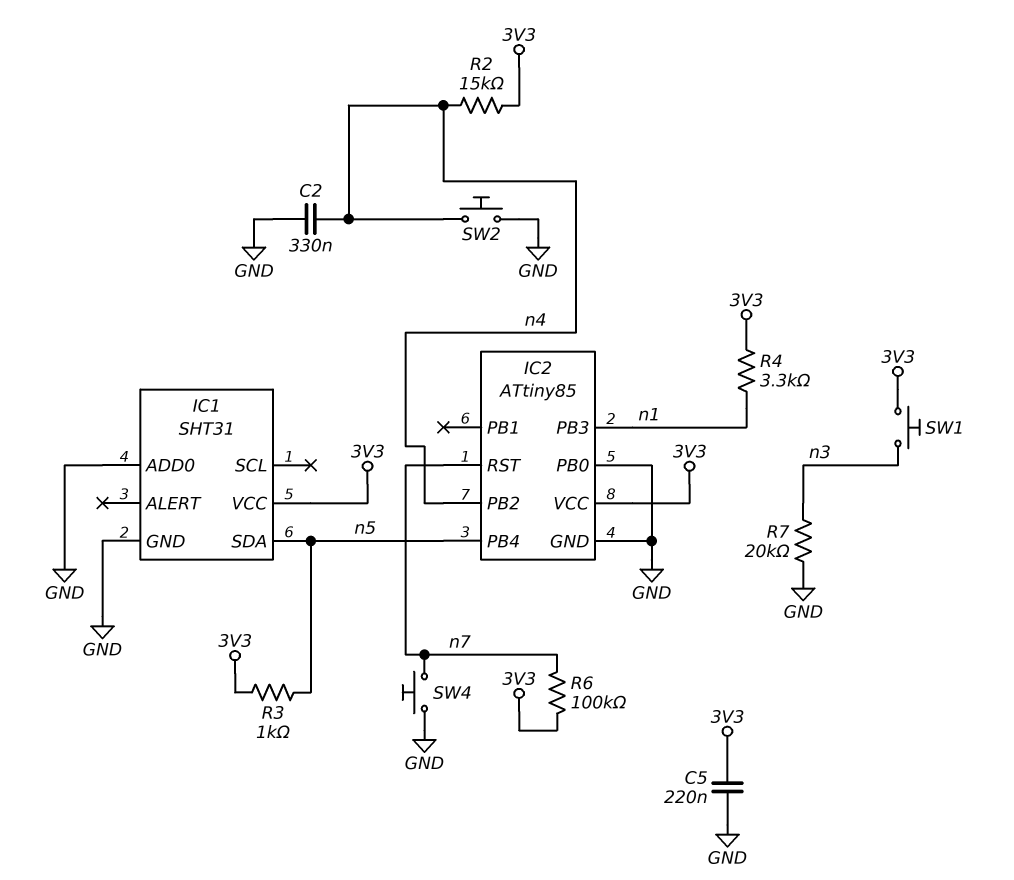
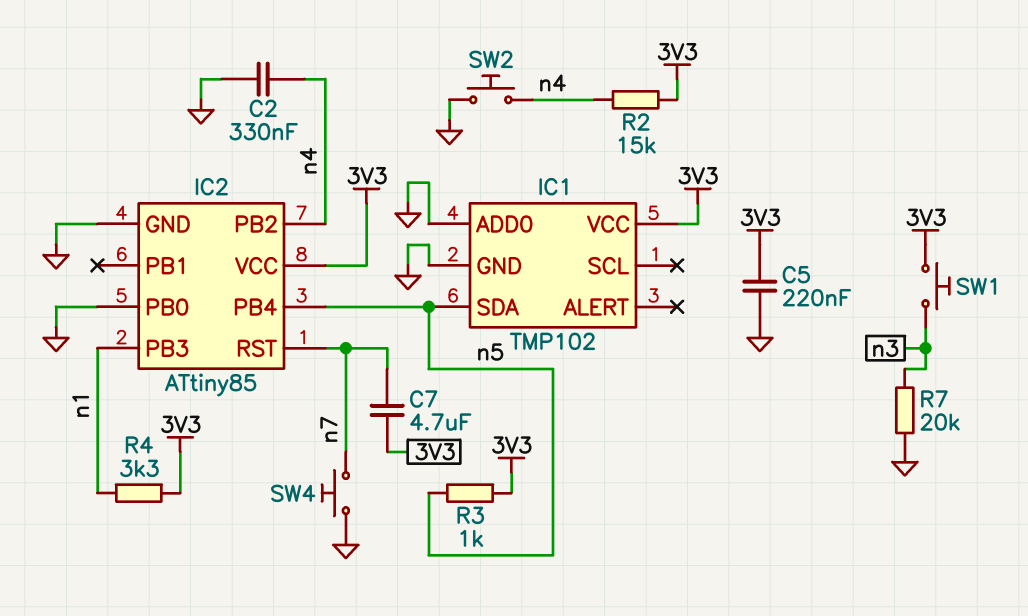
C7: none -> 4.7uF (3V3, n7)
IC1: SHT31 -> TMP102
R6: 100k (3V3, n7) -> none

